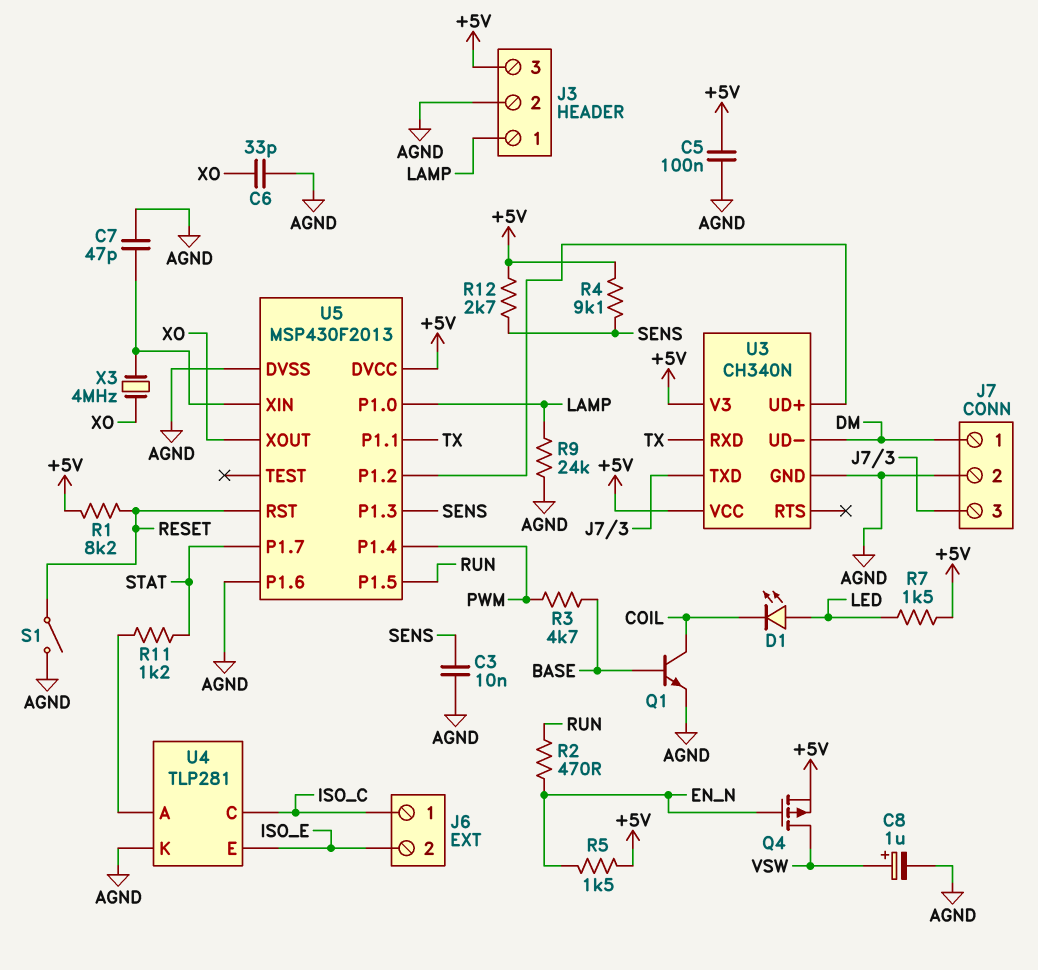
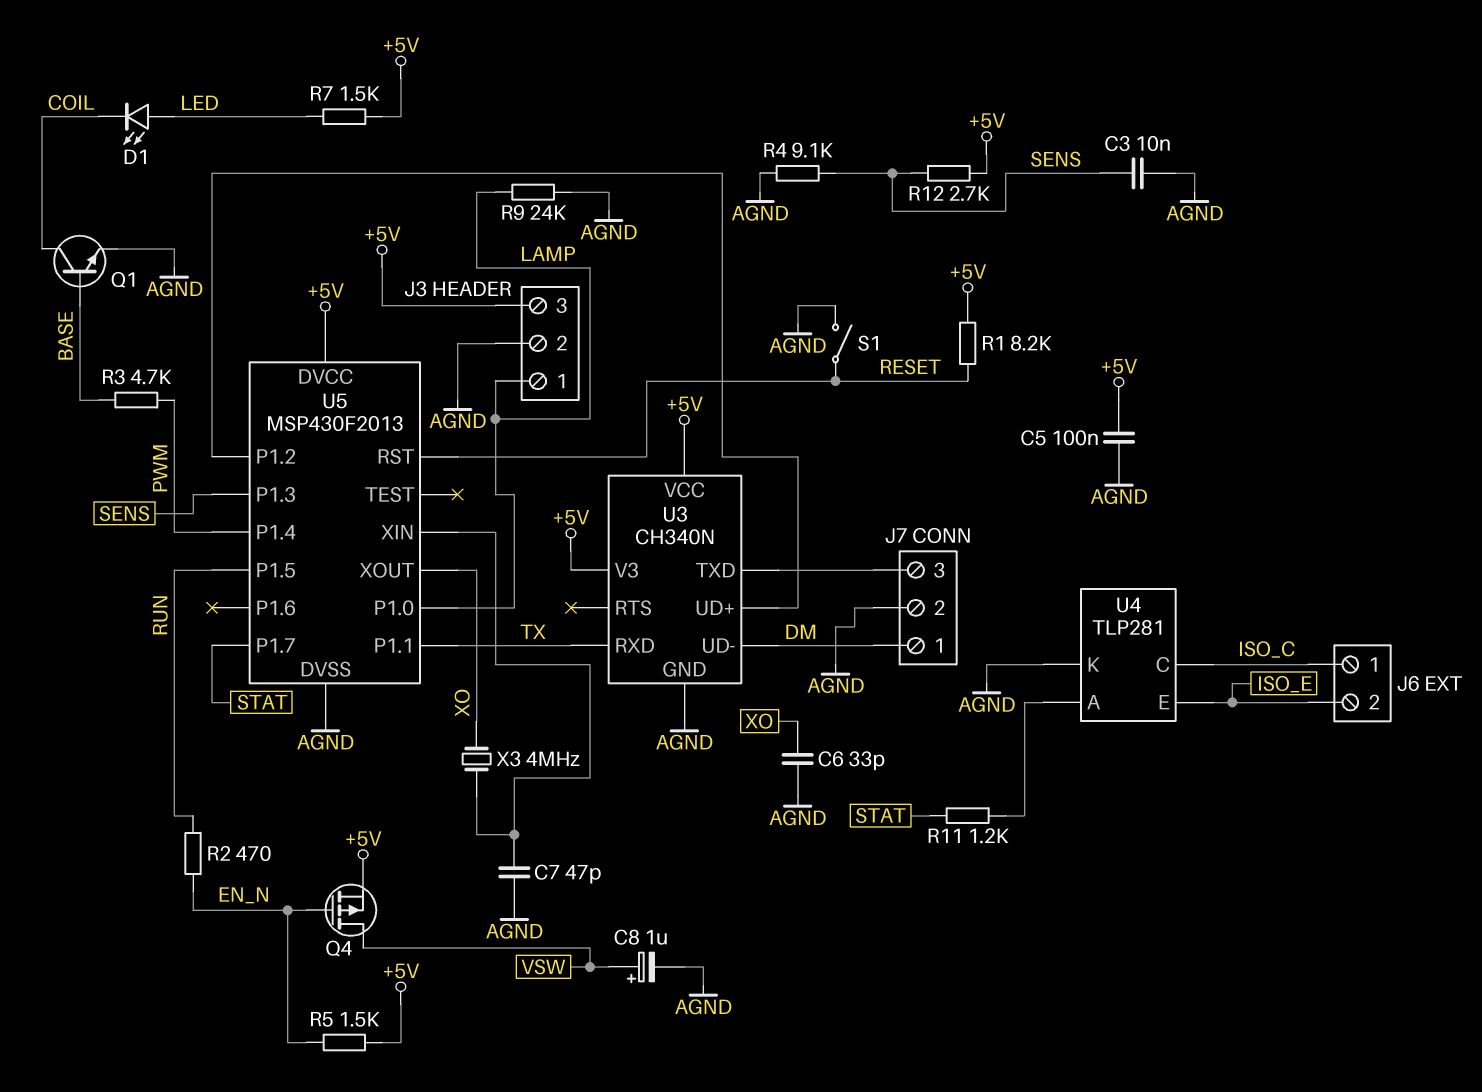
R4: 9.1k (+5V, SENS) -> 9.1k (AGND, SENS)
U5 pin P1.6: AGND -> none

